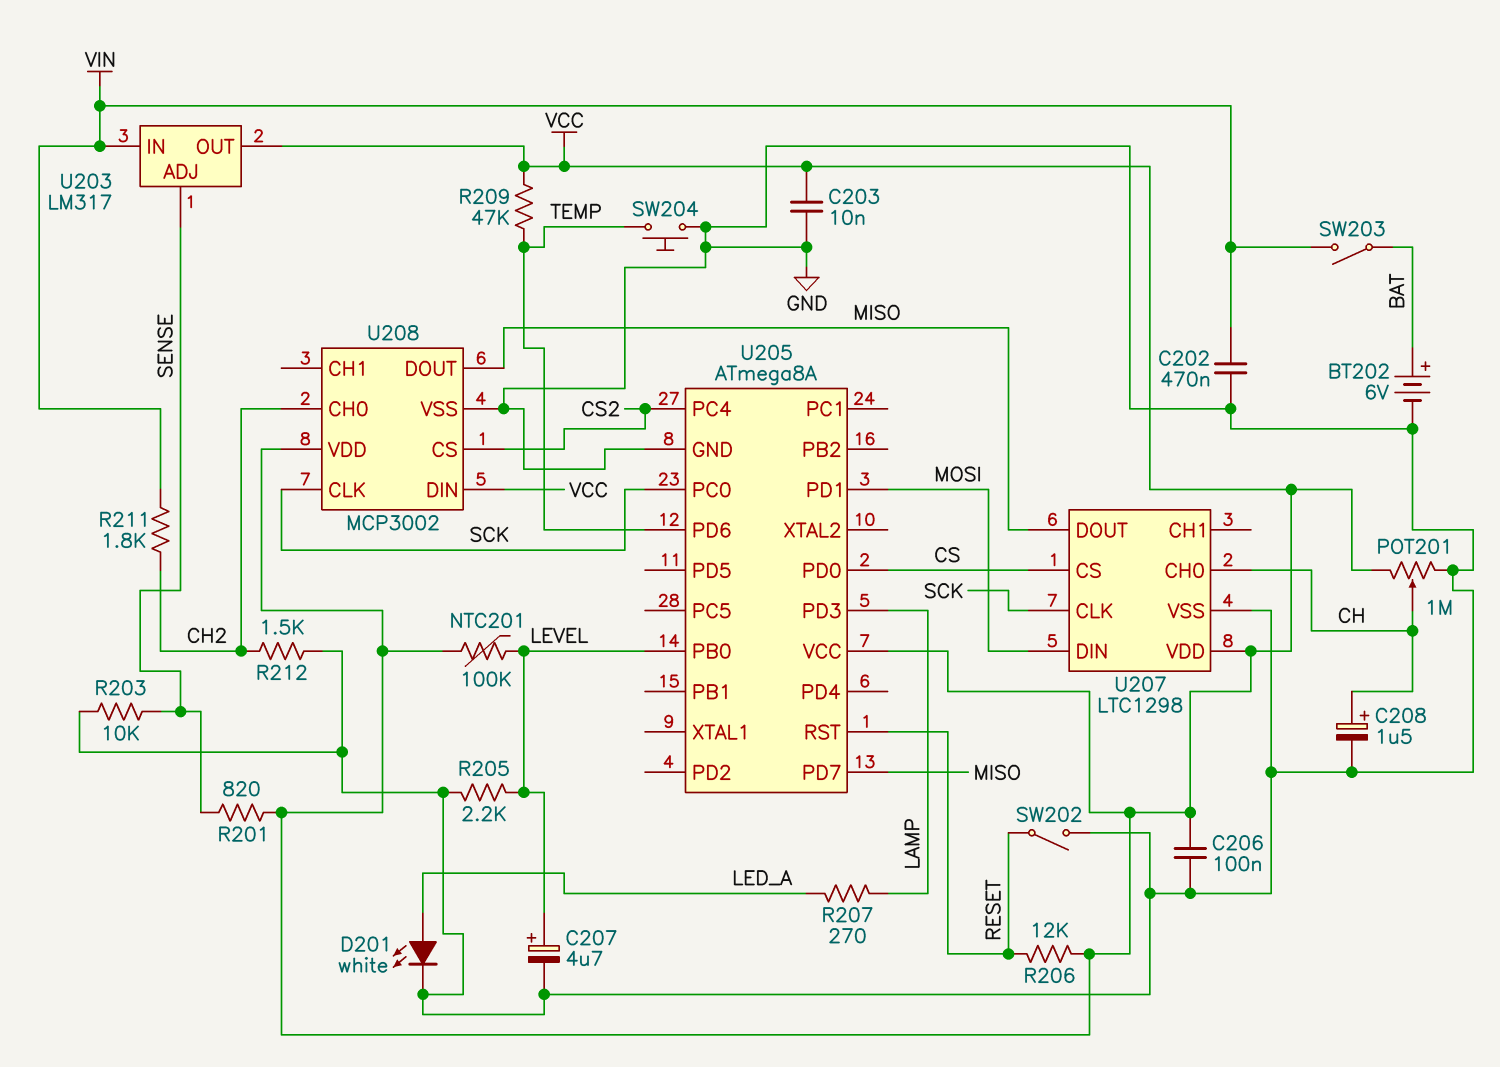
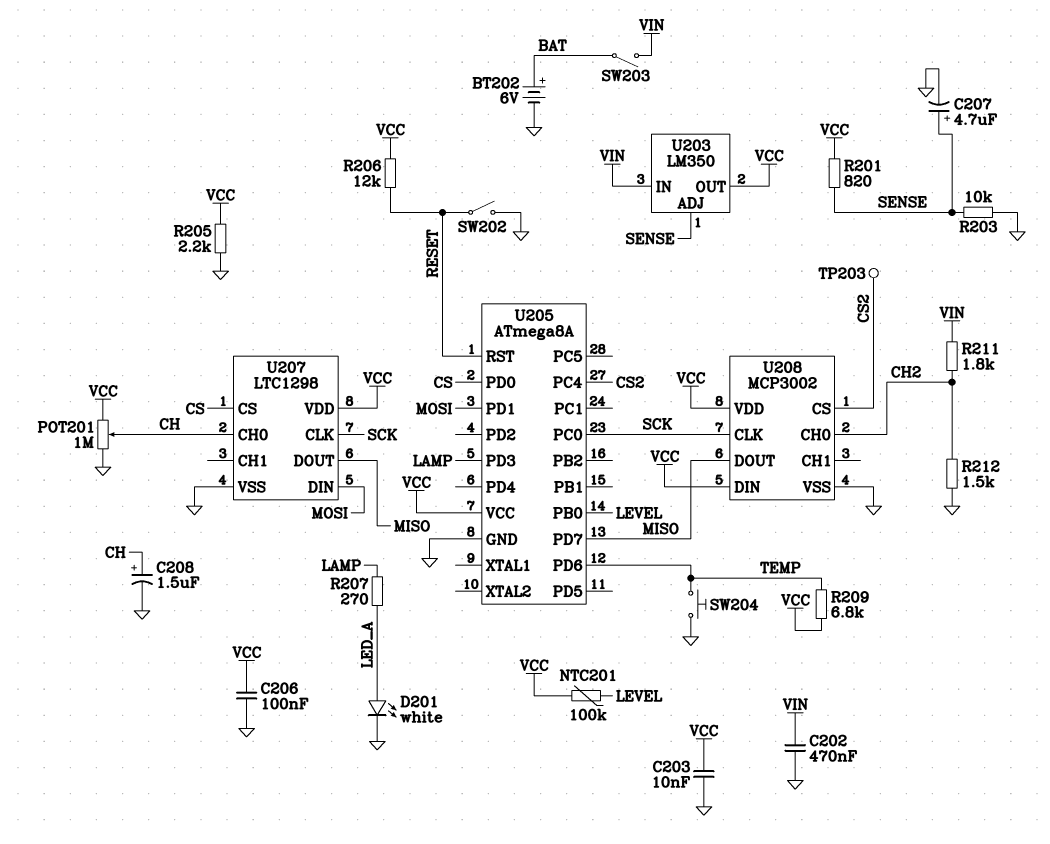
C207: 4.7uF (plus LEVEL, minus GND) -> 4.7uF (plus SENSE, minus GND)
R205: 2.2k (GND, LEVEL) -> 2.2k (GND, VCC)
R209: 47k (TEMP, VCC) -> 6.8k (TEMP, VCC)
TP203: none -> test point (CS2)
U203: LM317 -> LM350

